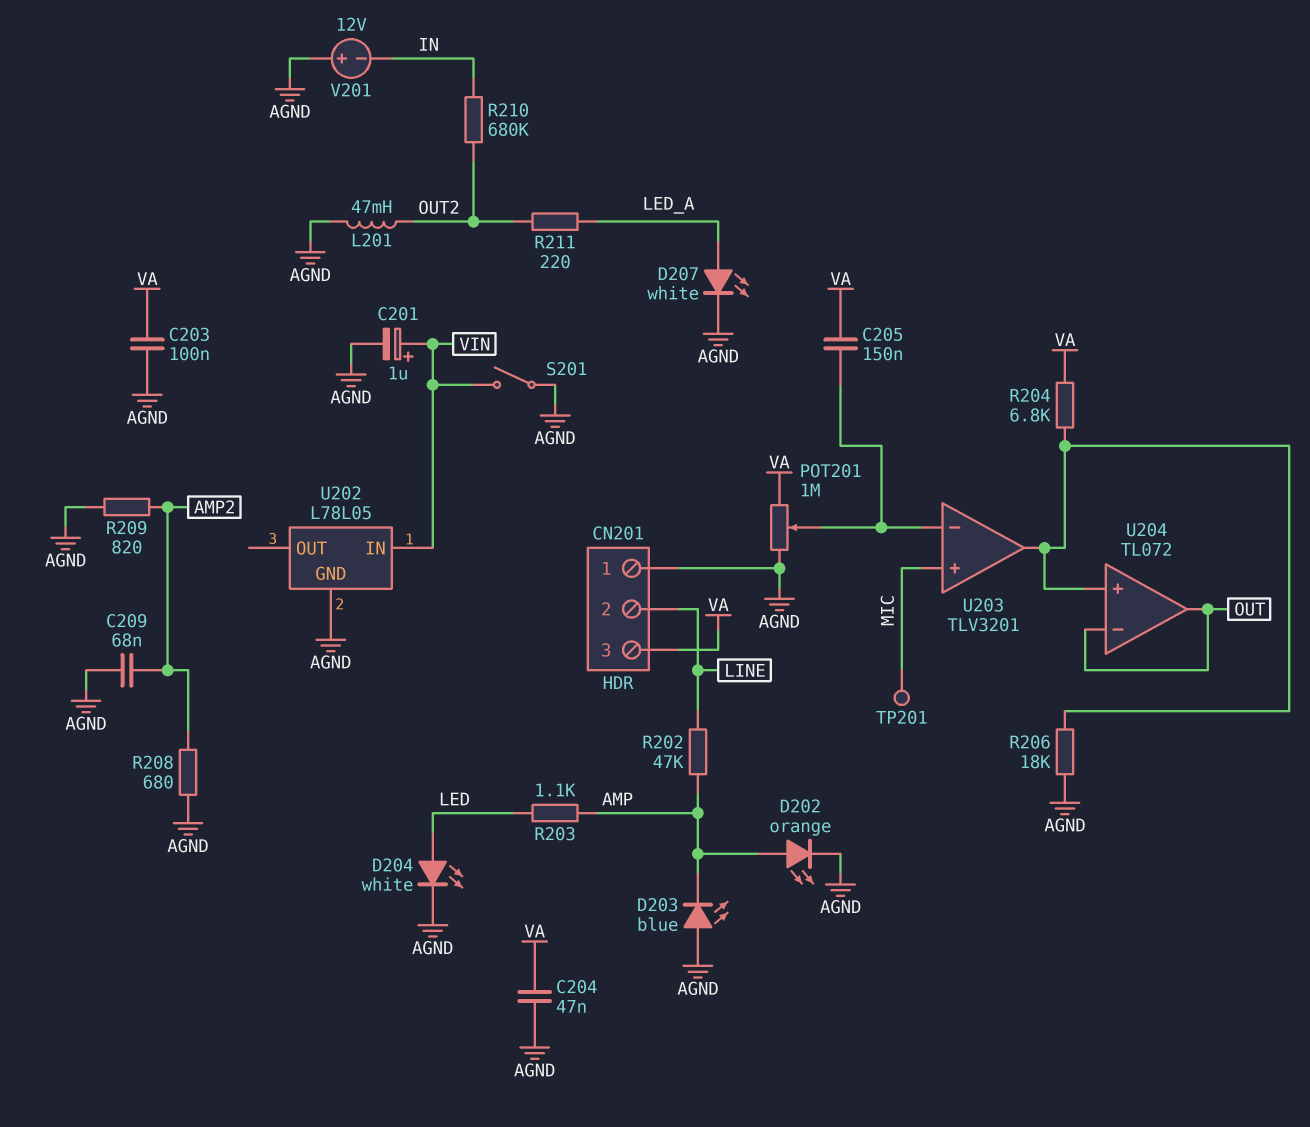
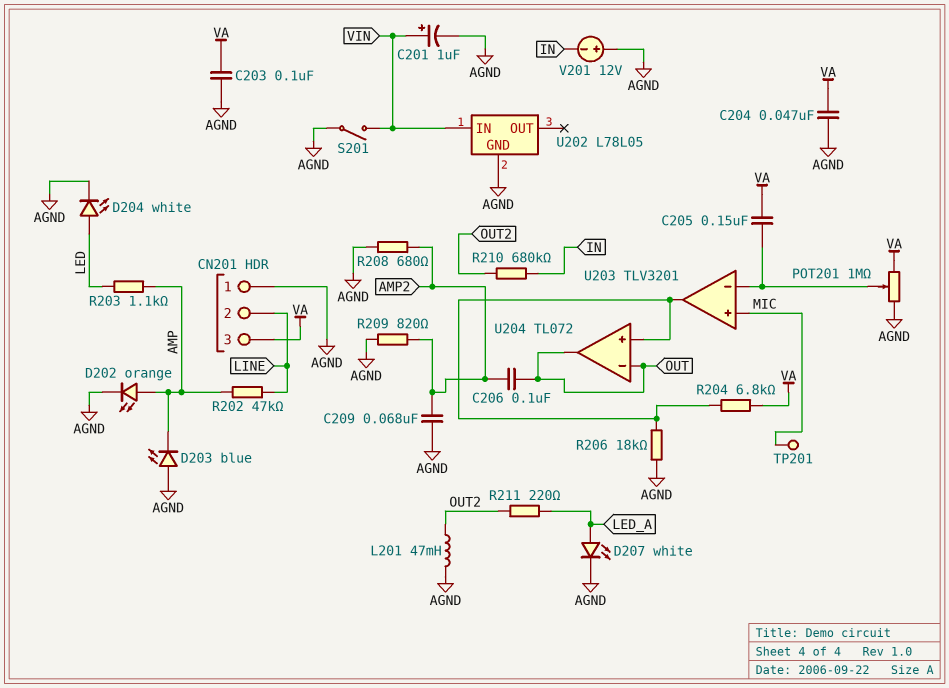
C206: none -> 100nF (AMP2, OUT)

